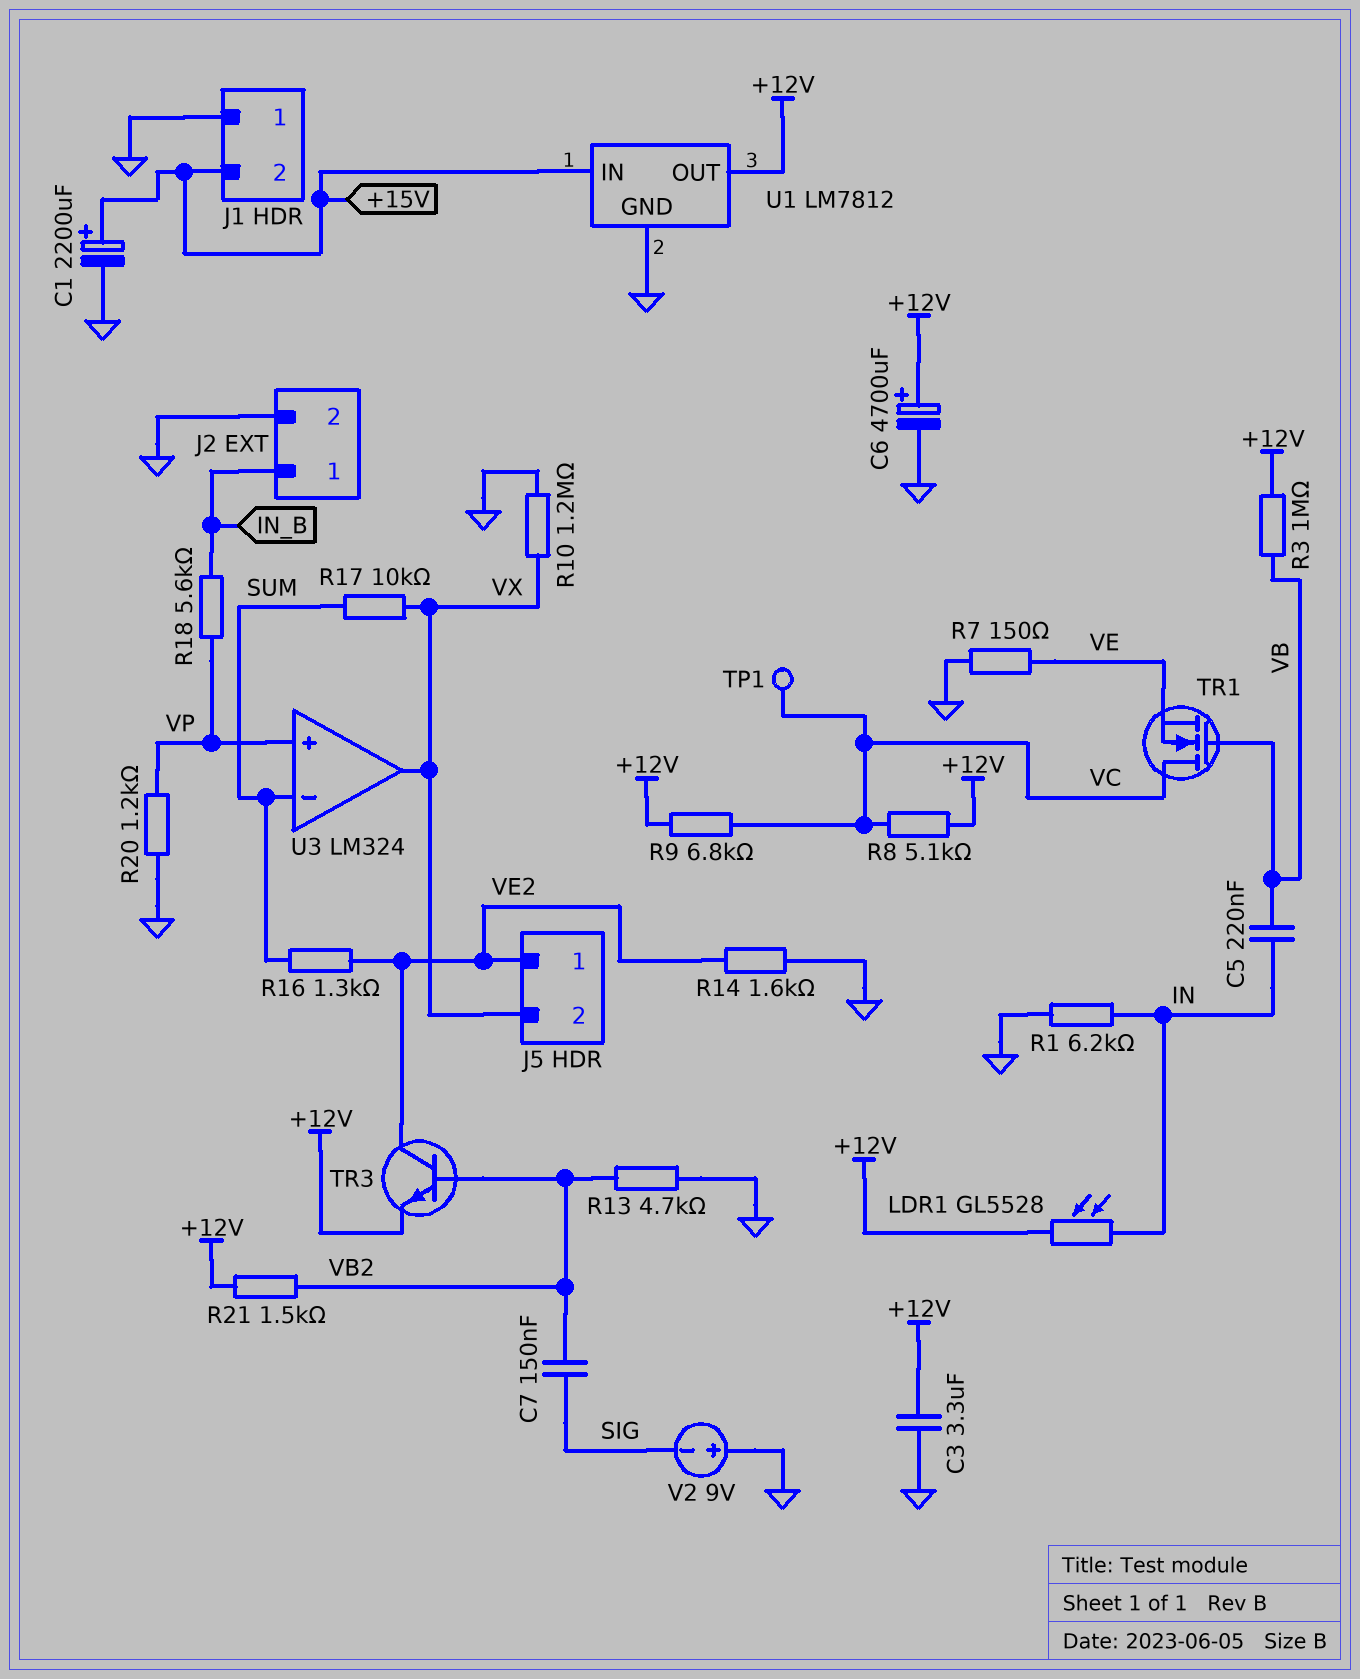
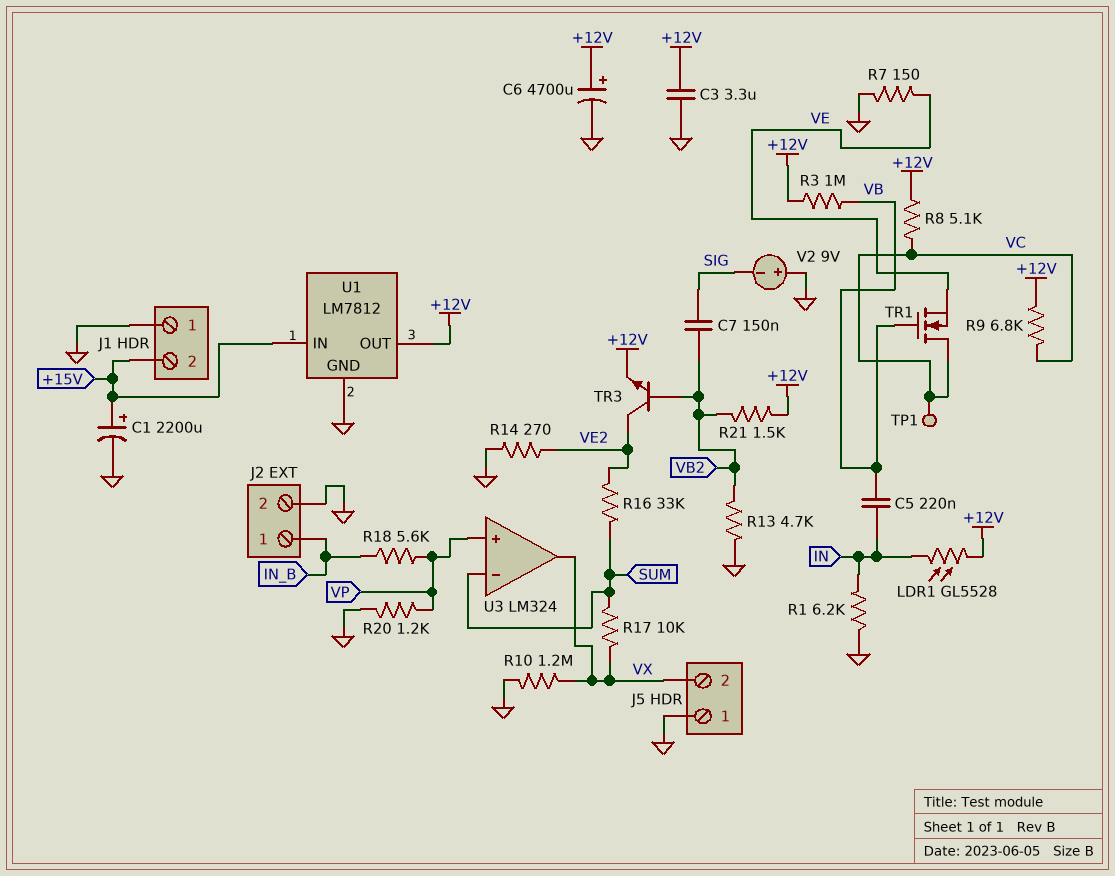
J5 pin 1: VE2 -> GND
R14: 1.6k (GND, VE2) -> 270 (GND, VE2)
R16: 1.3k (SUM, VE2) -> 33k (SUM, VE2)

